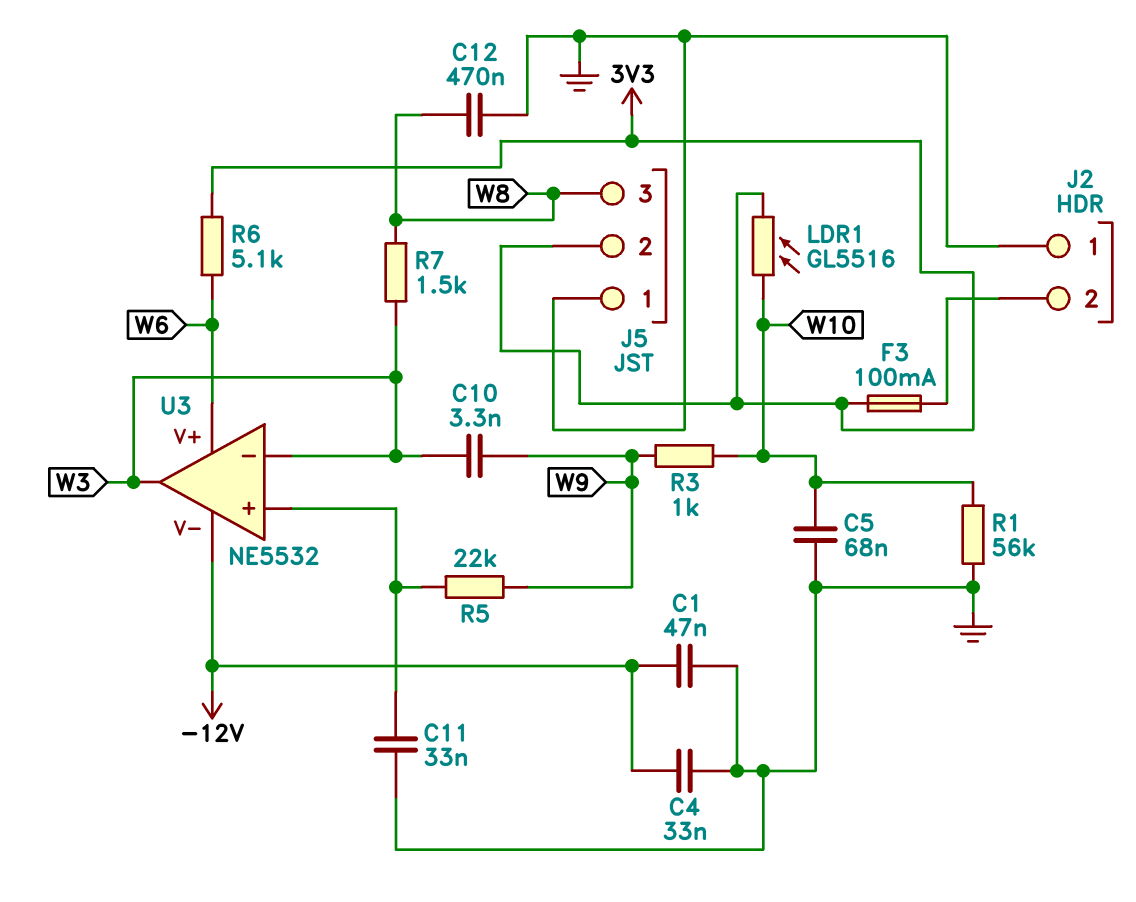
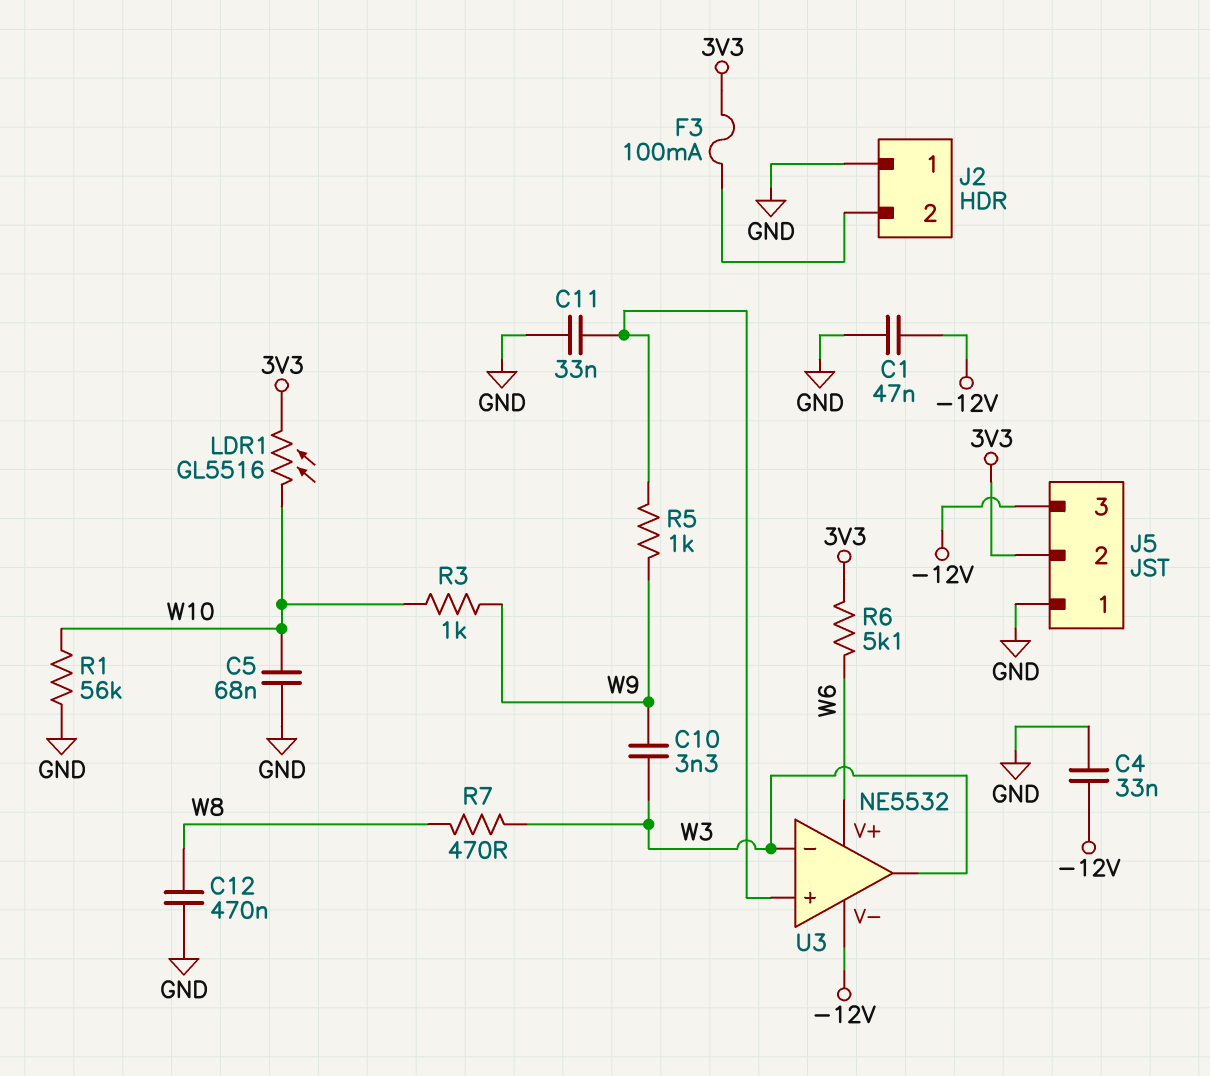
J5 pin 3: W8 -> -12V
R5: 22k (U3/in+, W9) -> 1k (U3/in+, W9)
R7: 1.5k (W3, W8) -> 470 (W3, W8)

